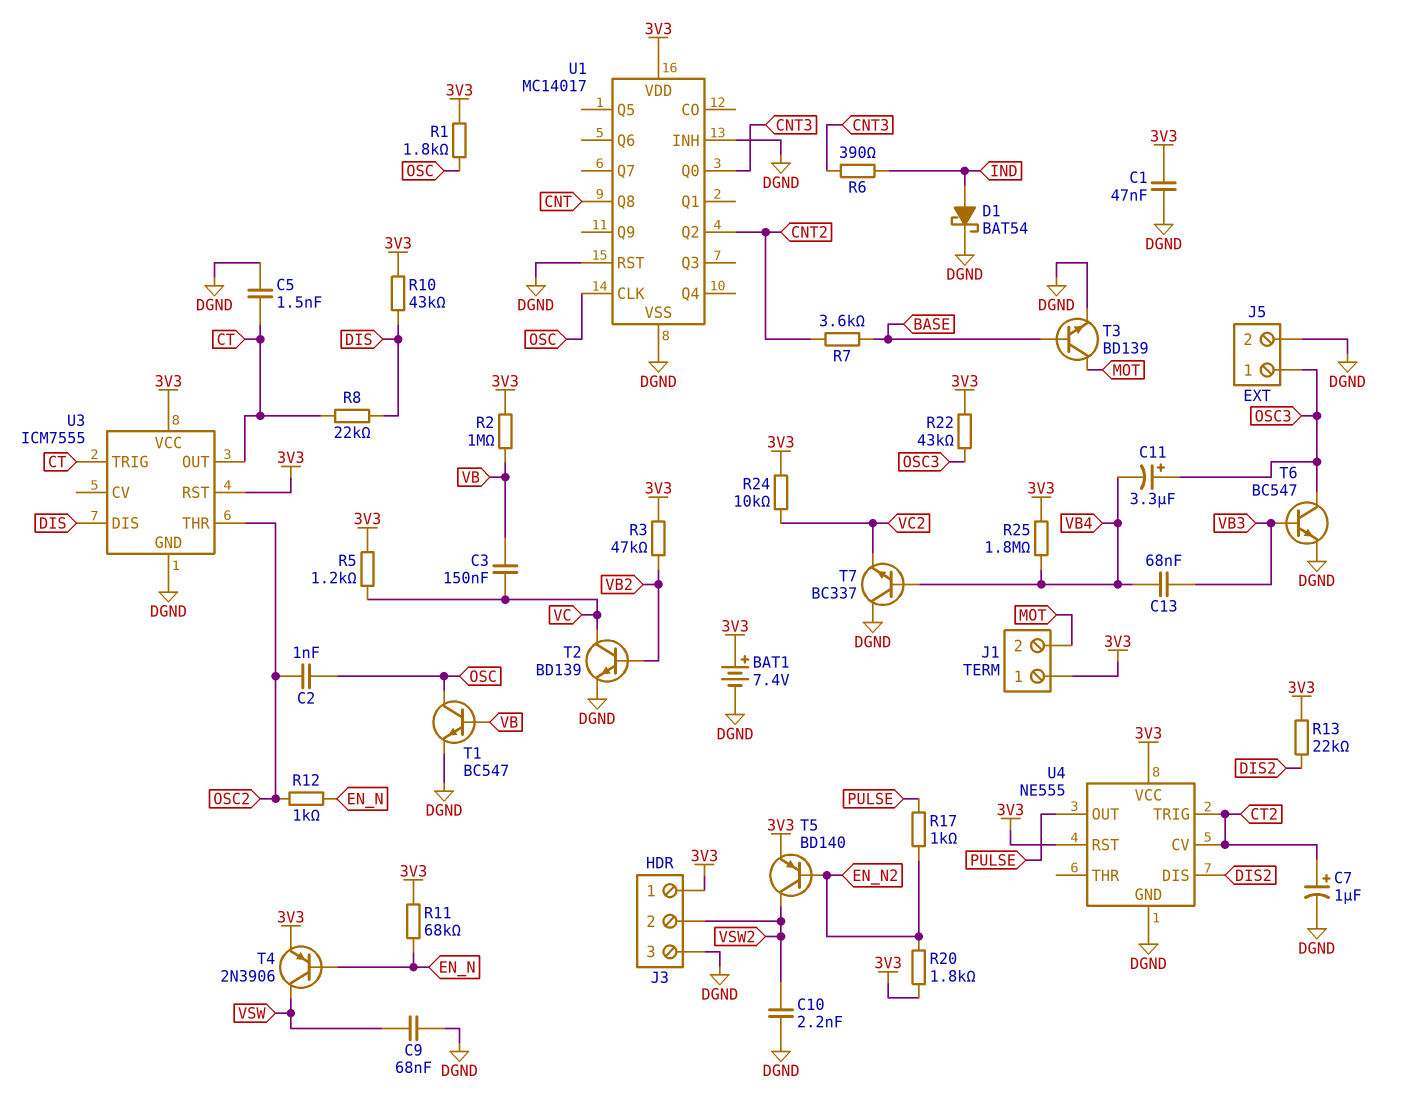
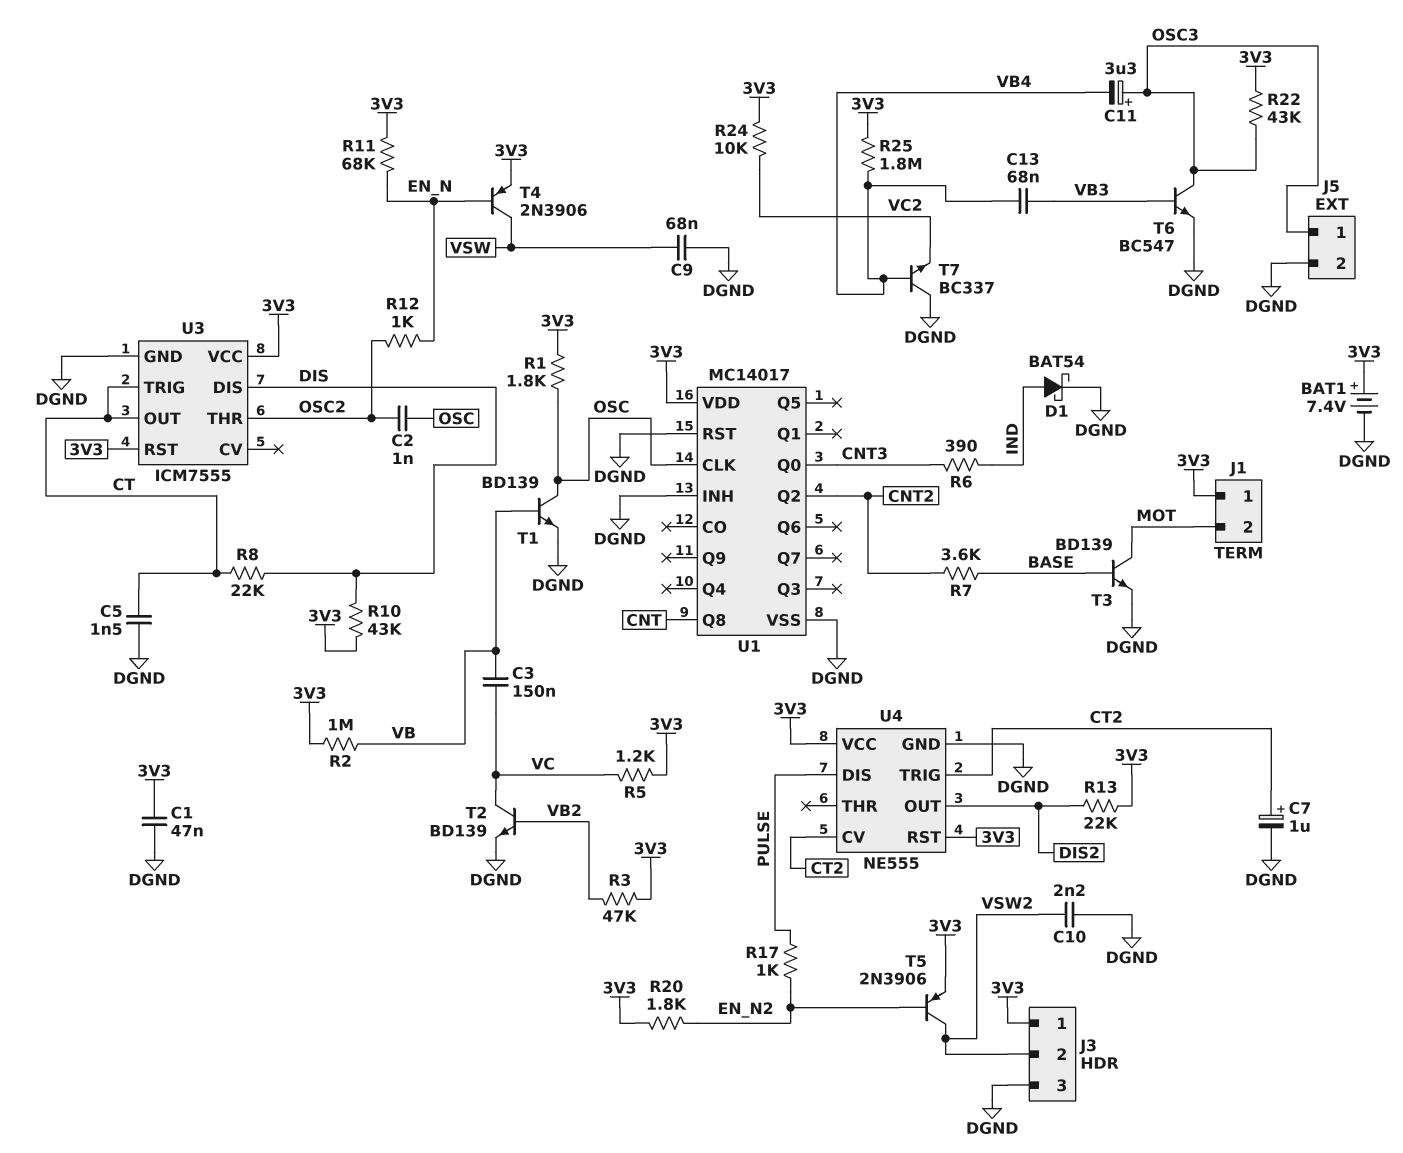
T1: NPN BC547 (B VB, C OSC, E DGND) -> NPN BD139 (B VB, C OSC, E DGND)
T5: PNP BD140 (B EN_N2, C VSW2, E 3V3) -> PNP 2N3906 (B EN_N2, C VSW2, E 3V3)
U4 pin DIS: DIS2 -> PULSE
U4 pin OUT: PULSE -> DIS2

